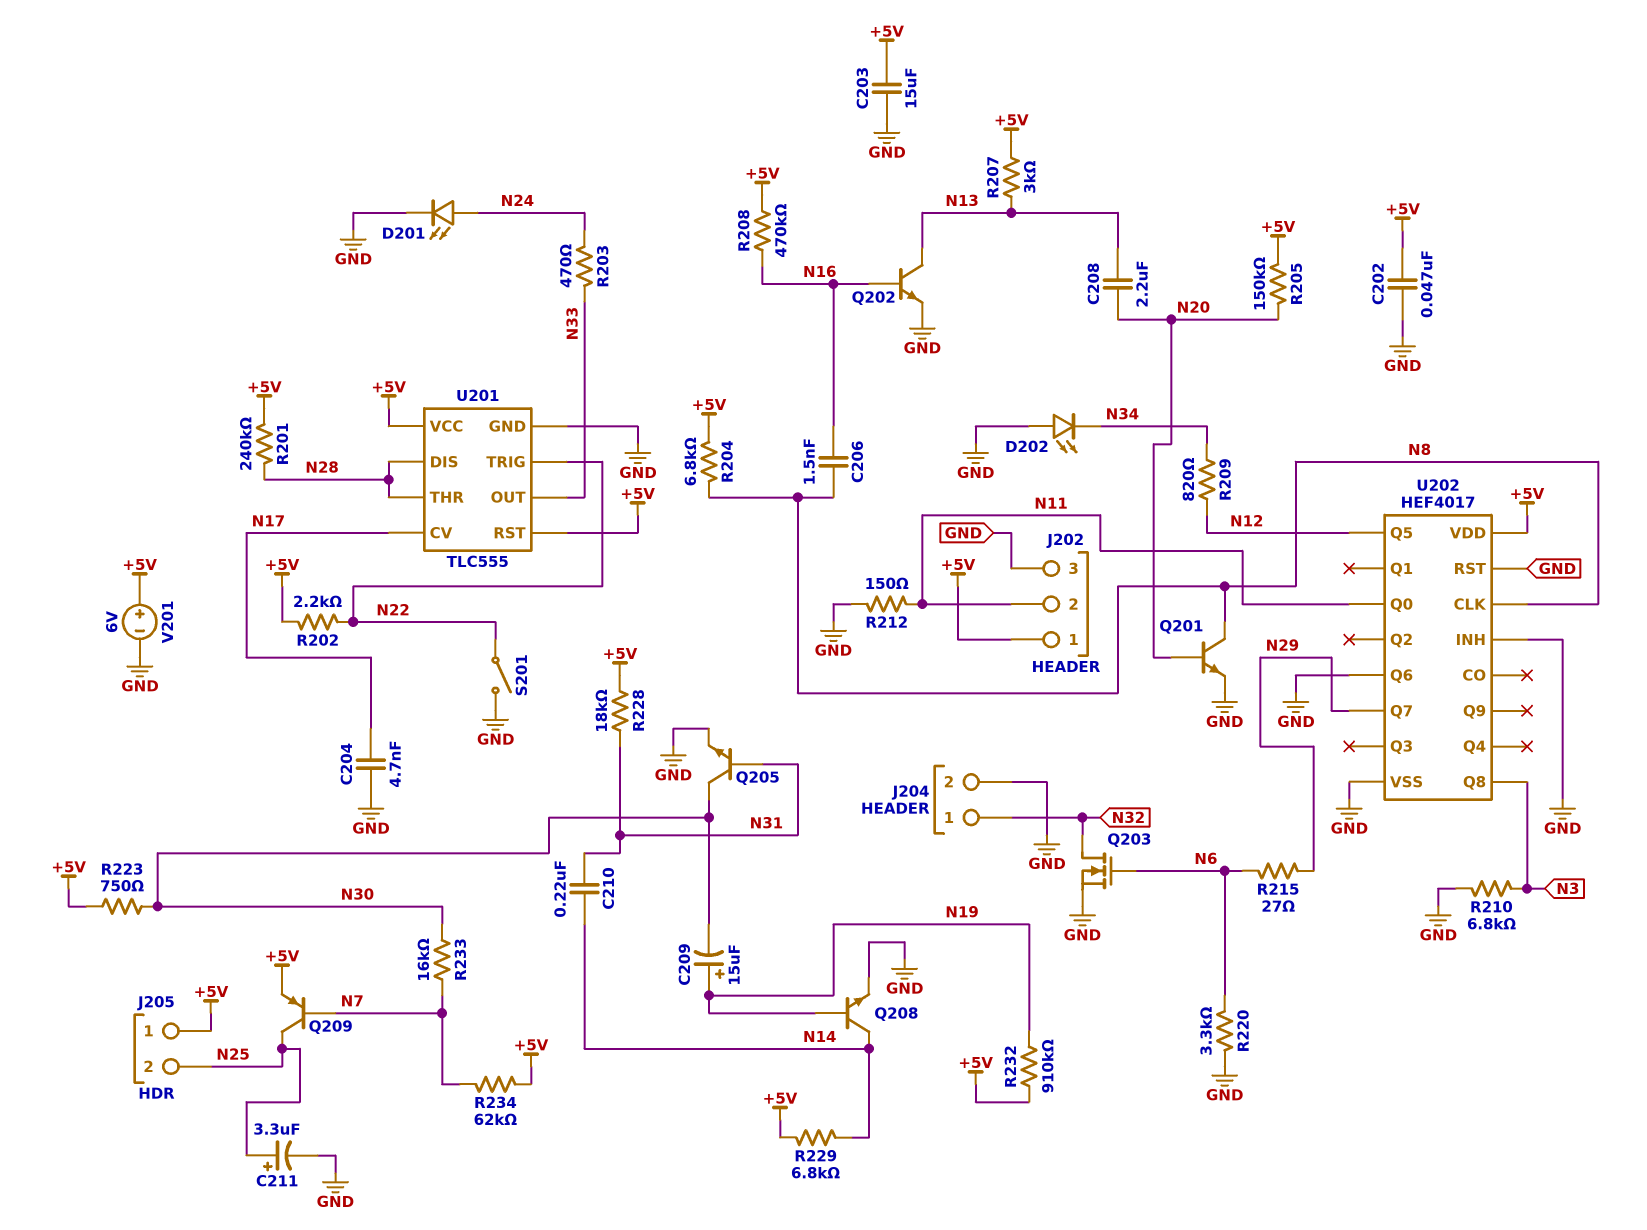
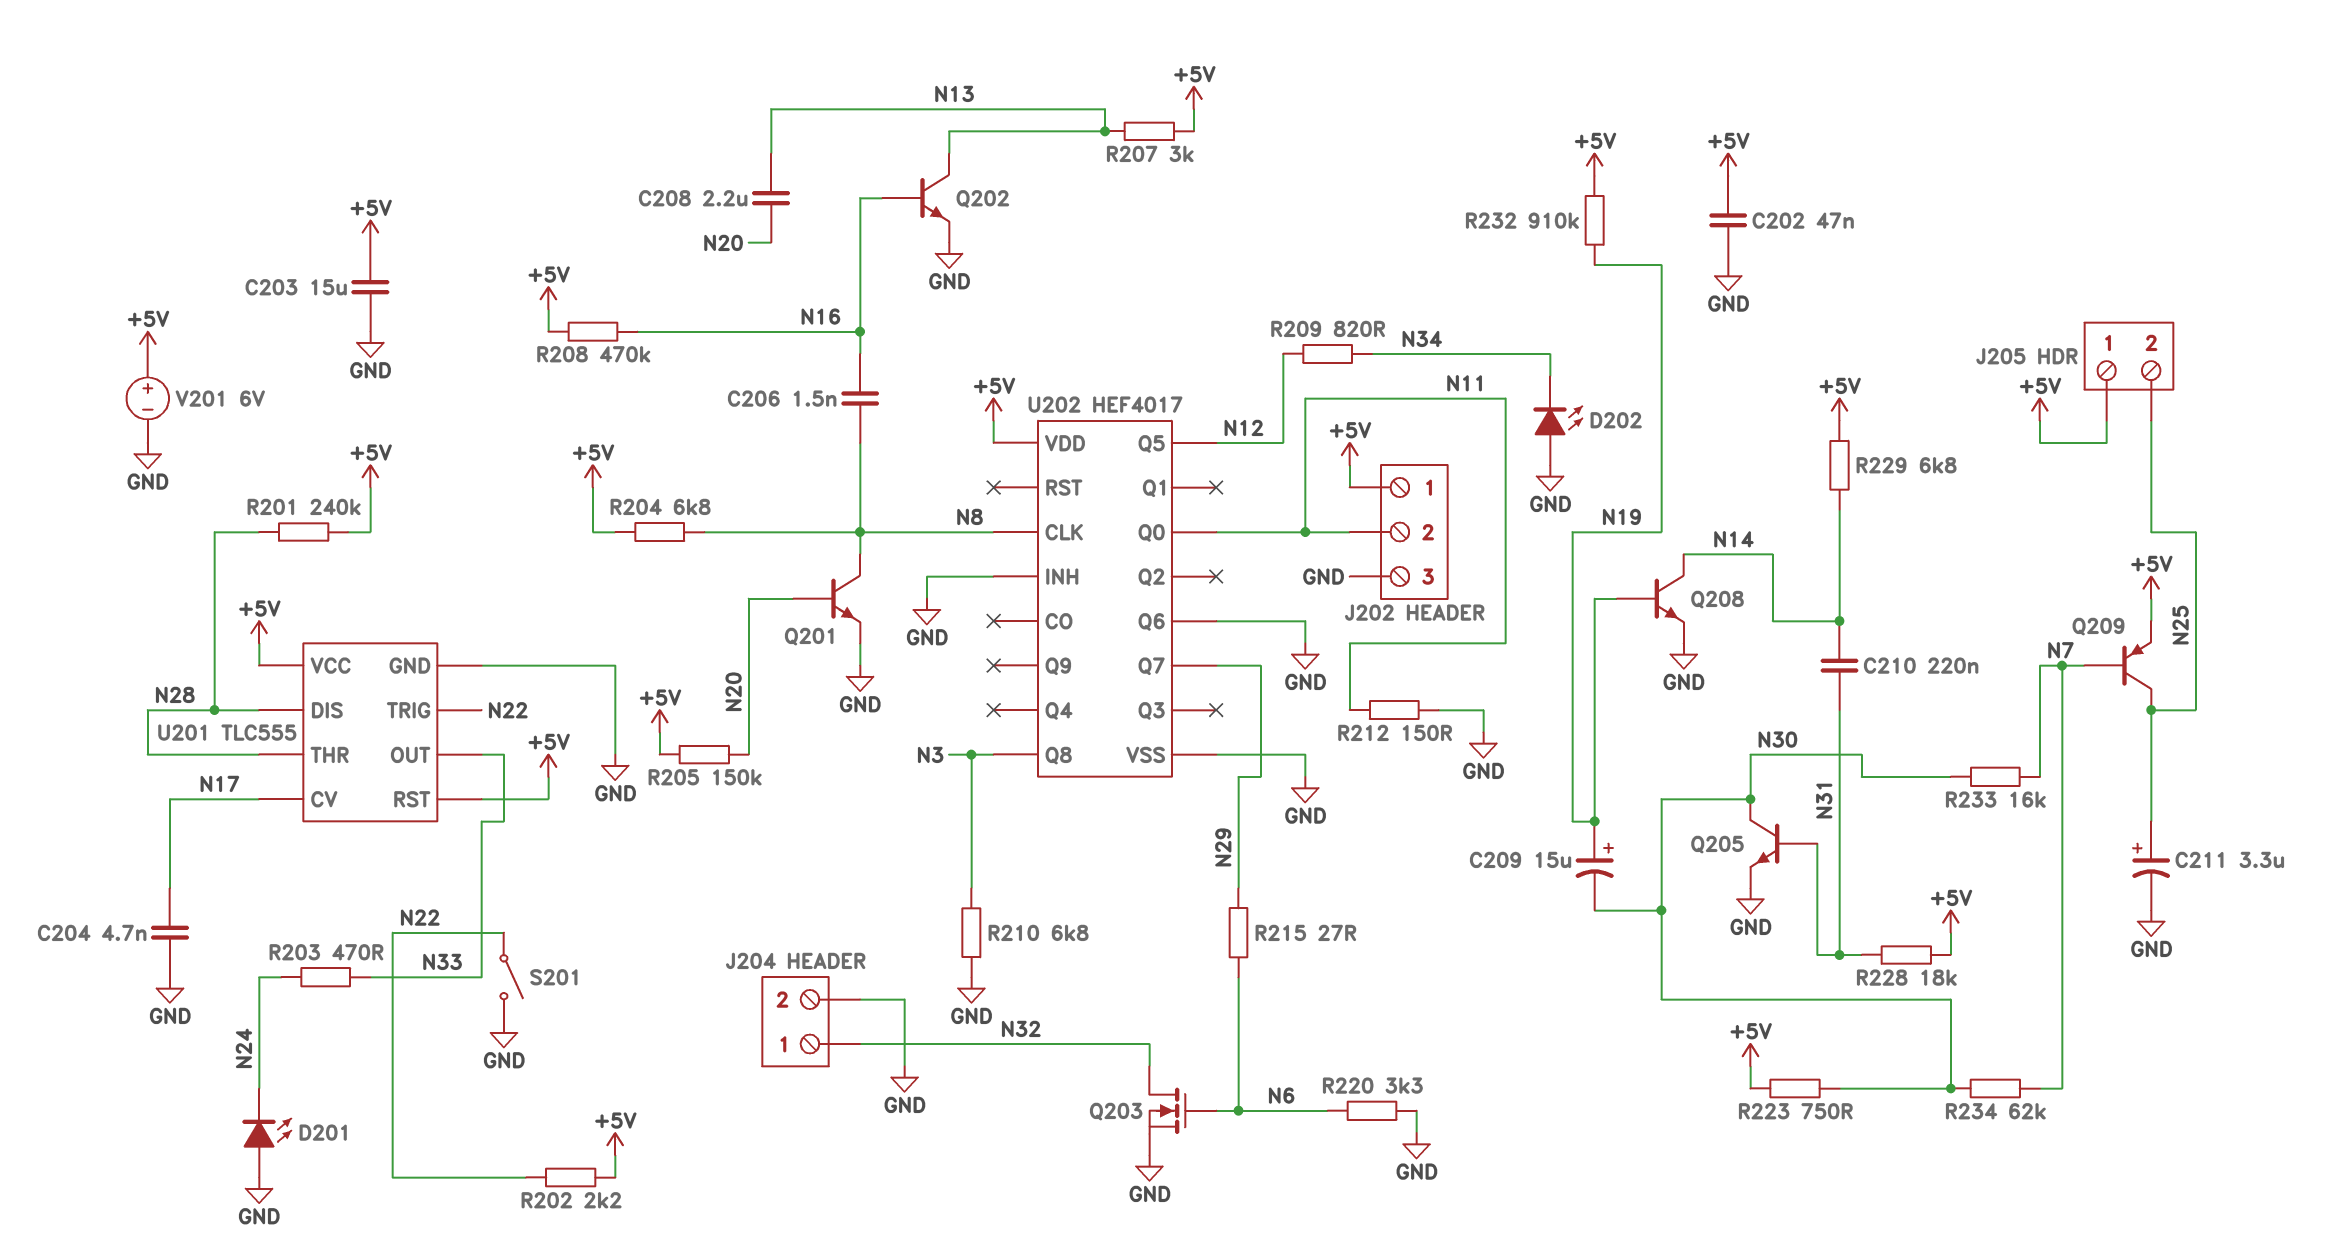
D201: LED (A N24, K GND) -> LED (A GND, K N24)
R234: 62k (+5V, N7) -> 62k (N7, N30)
U202 pin RST: GND -> none

